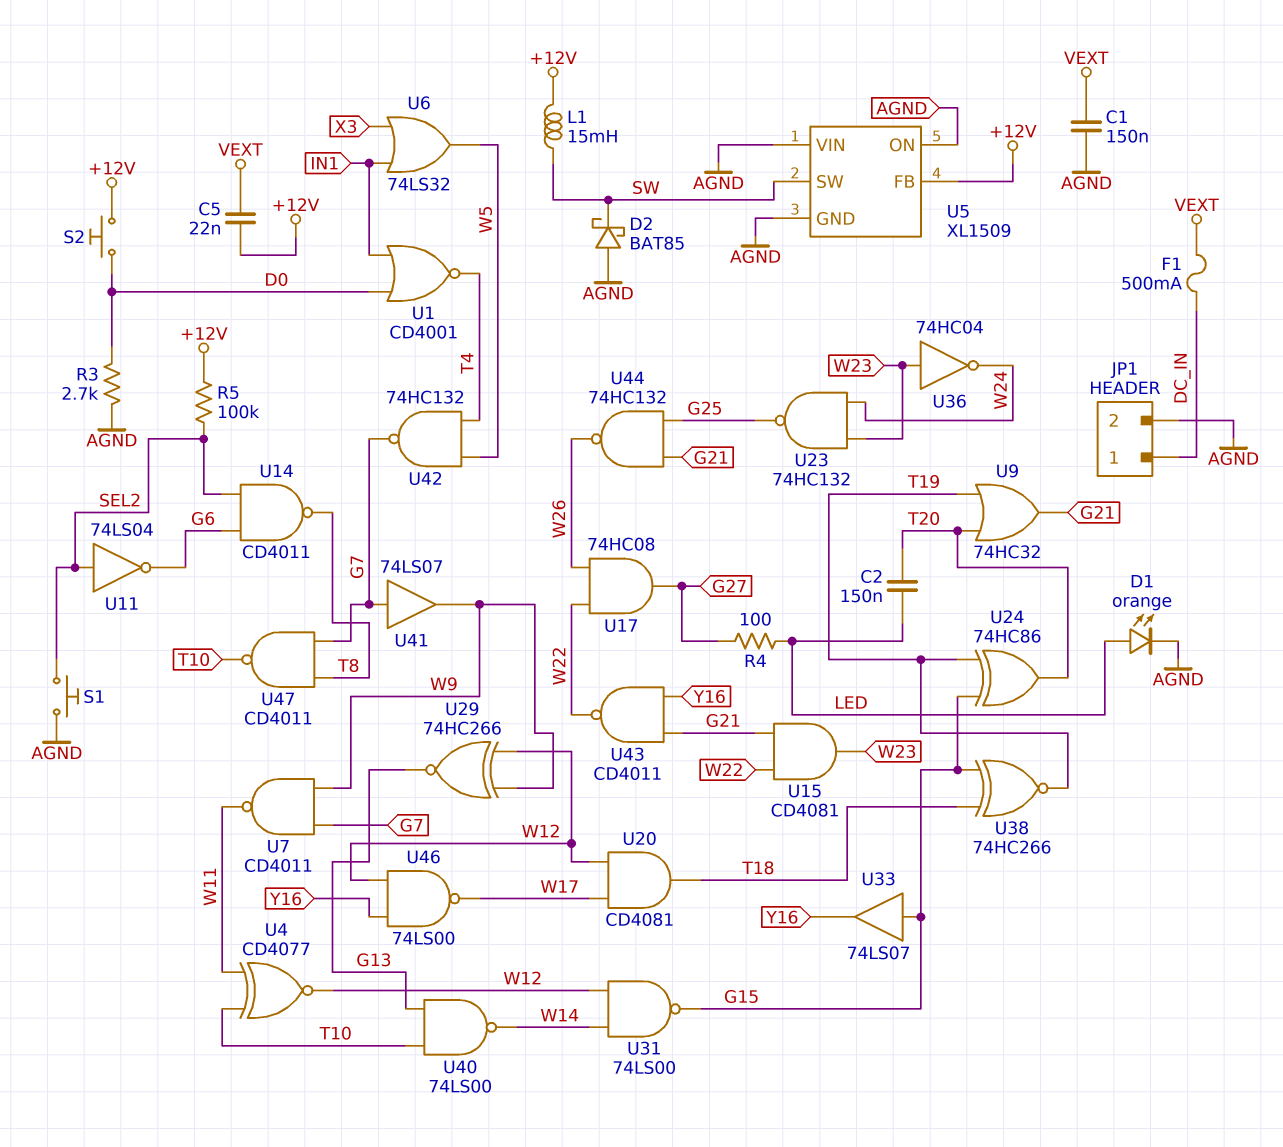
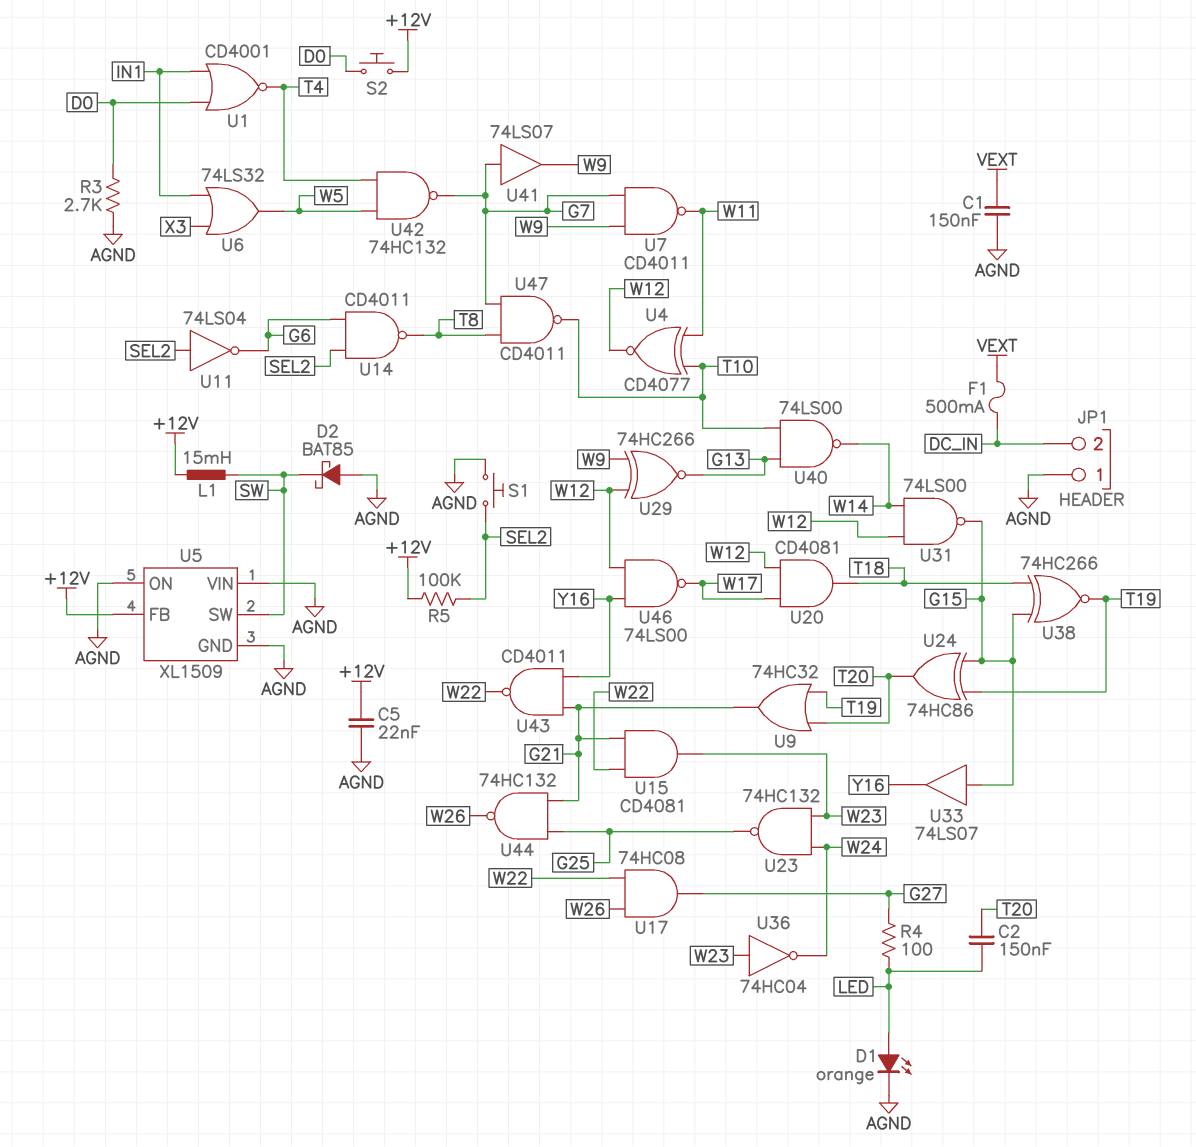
C5: 22nF (+12V, VEXT) -> 22nF (+12V, AGND)
JP1 pin 1: DC_IN -> AGND
JP1 pin 2: AGND -> DC_IN

